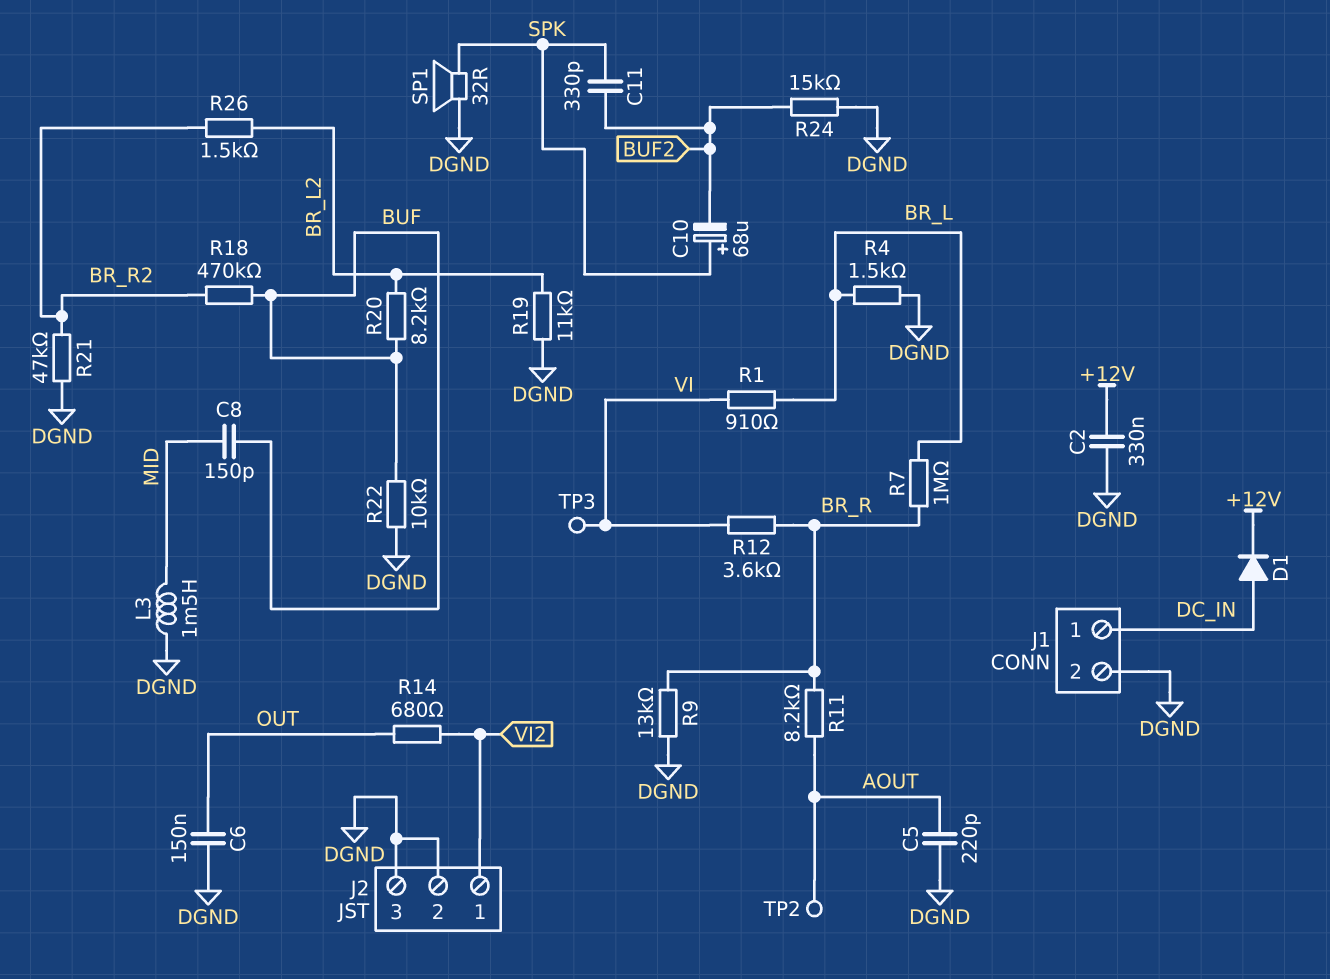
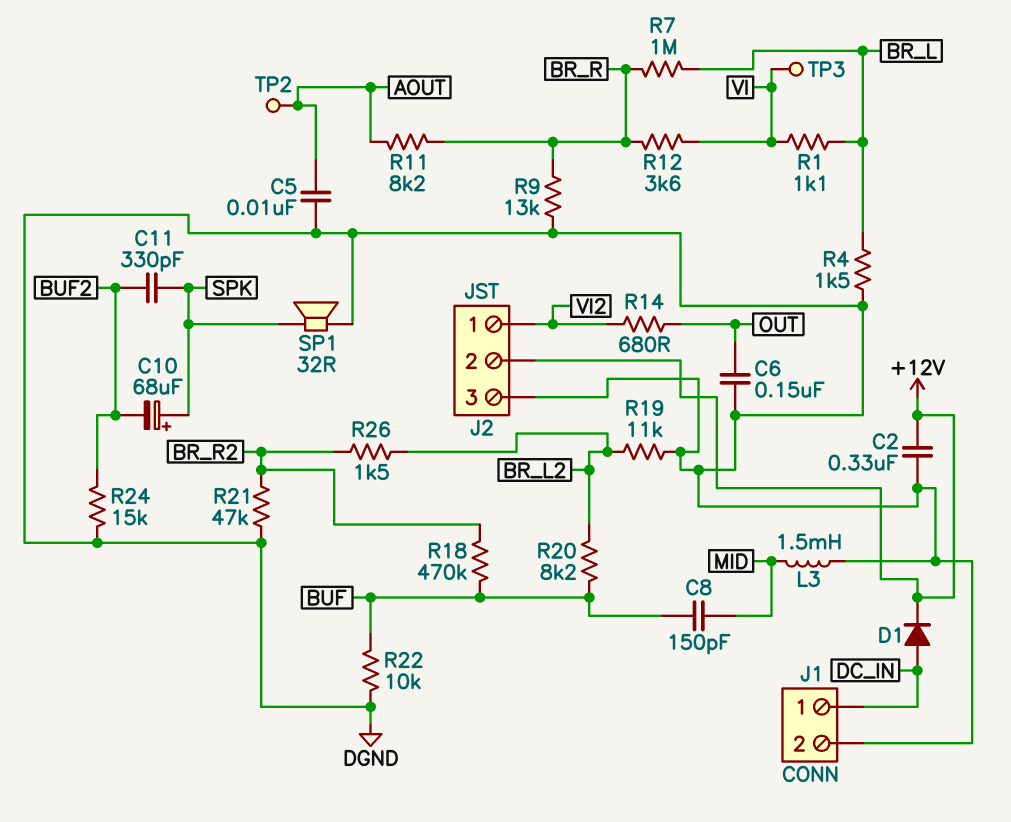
C5: 220pF (AOUT, DGND) -> 10nF (AOUT, DGND)
J2 pin 2: DGND -> +12V
R1: 910 (BR_L, VI) -> 1.1k (BR_L, VI)

